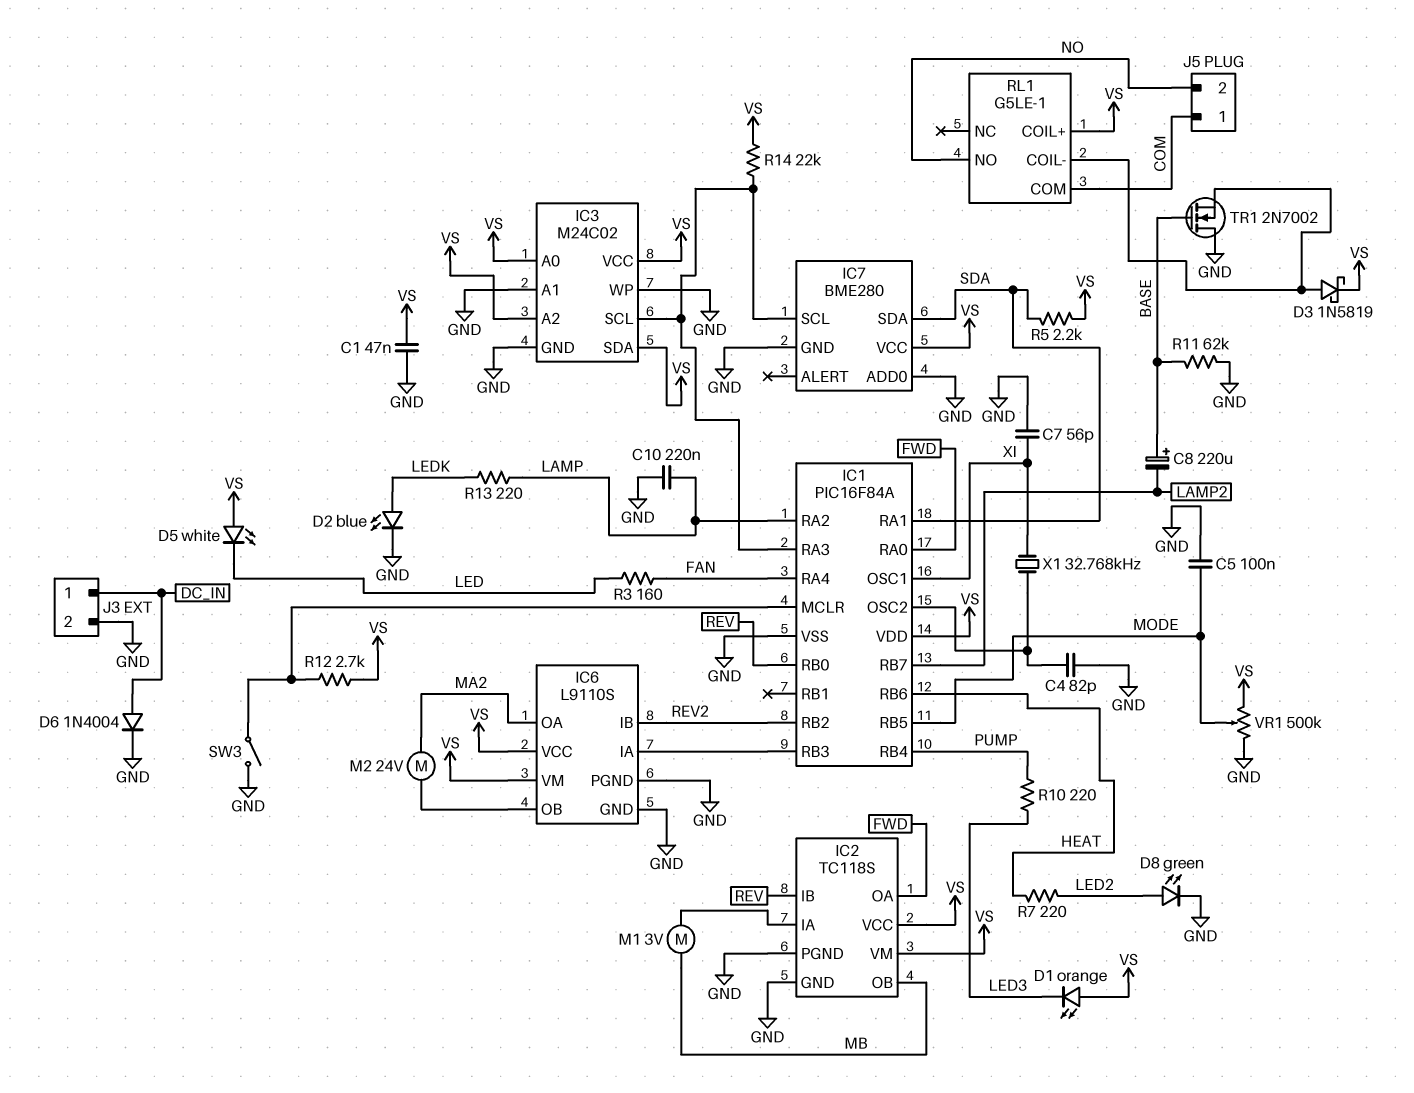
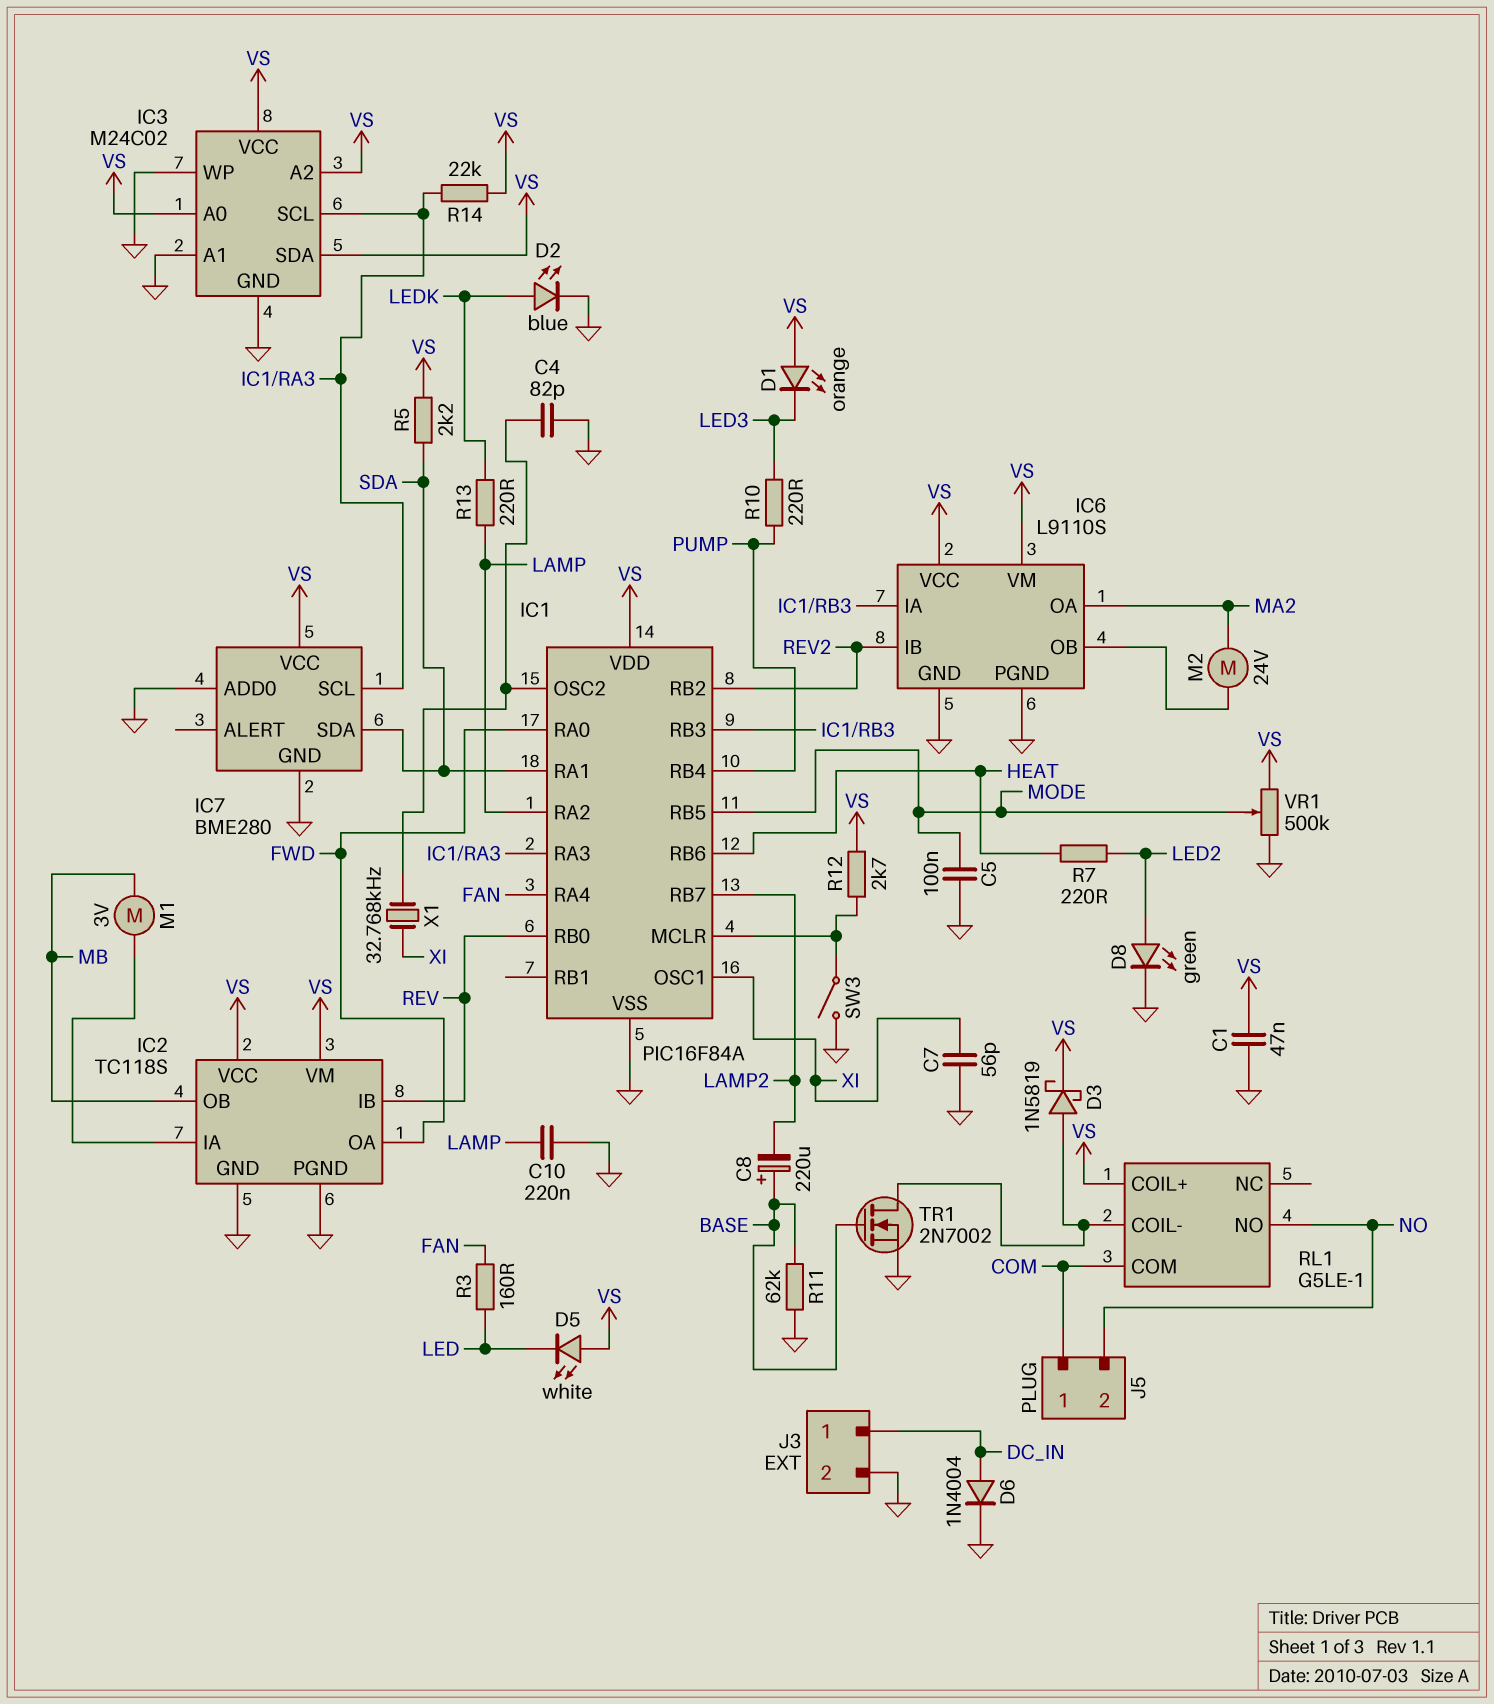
TR1: NMOS 2N7002 (G BASE, D GND, S RL1/COIL-) -> NMOS 2N7002 (G BASE, D RL1/COIL-, S GND)

